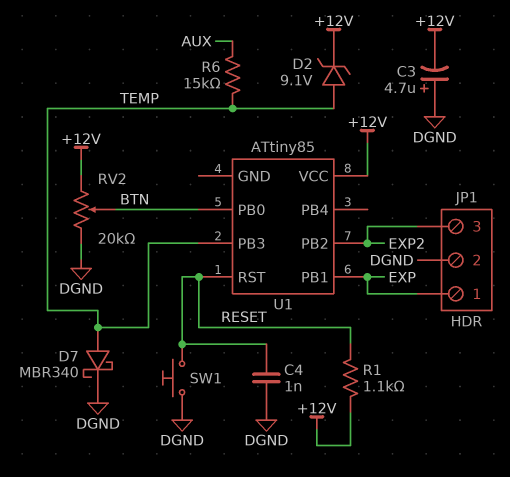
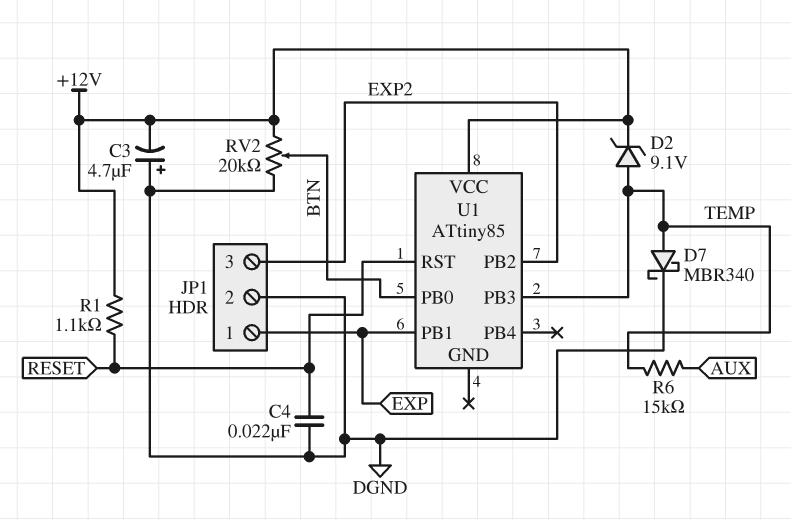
C4: 1nF (DGND, RESET) -> 22nF (DGND, RESET)
SW1: button (DGND, RESET) -> none

